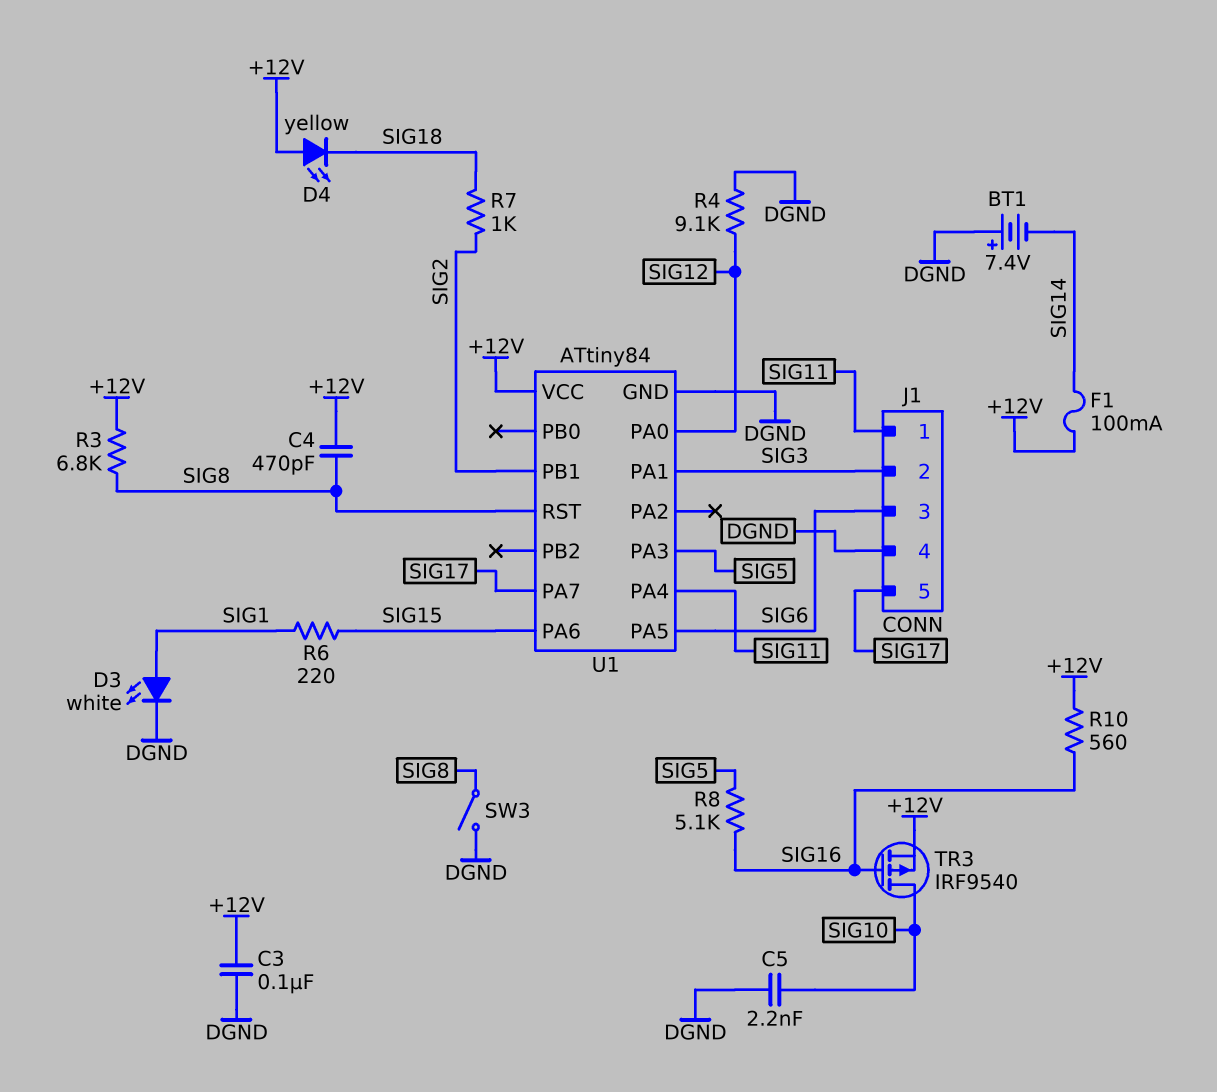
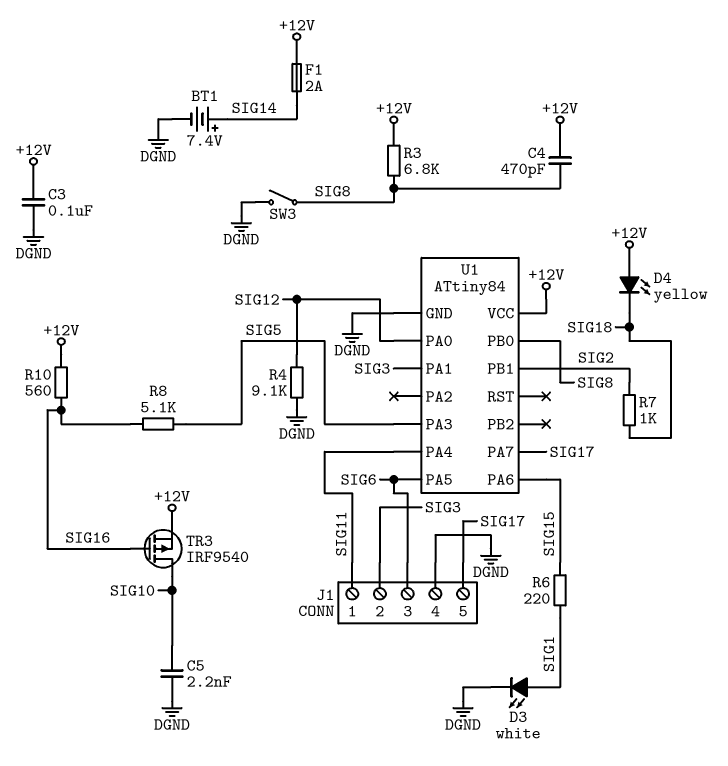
BT1: 7.4V (plus DGND, minus SIG14) -> 7.4V (plus SIG14, minus DGND)
F1: 100mA (+12V, SIG14) -> 2A (+12V, SIG14)
U1 pin PB0: none -> SIG8
U1 pin RST: SIG8 -> none

